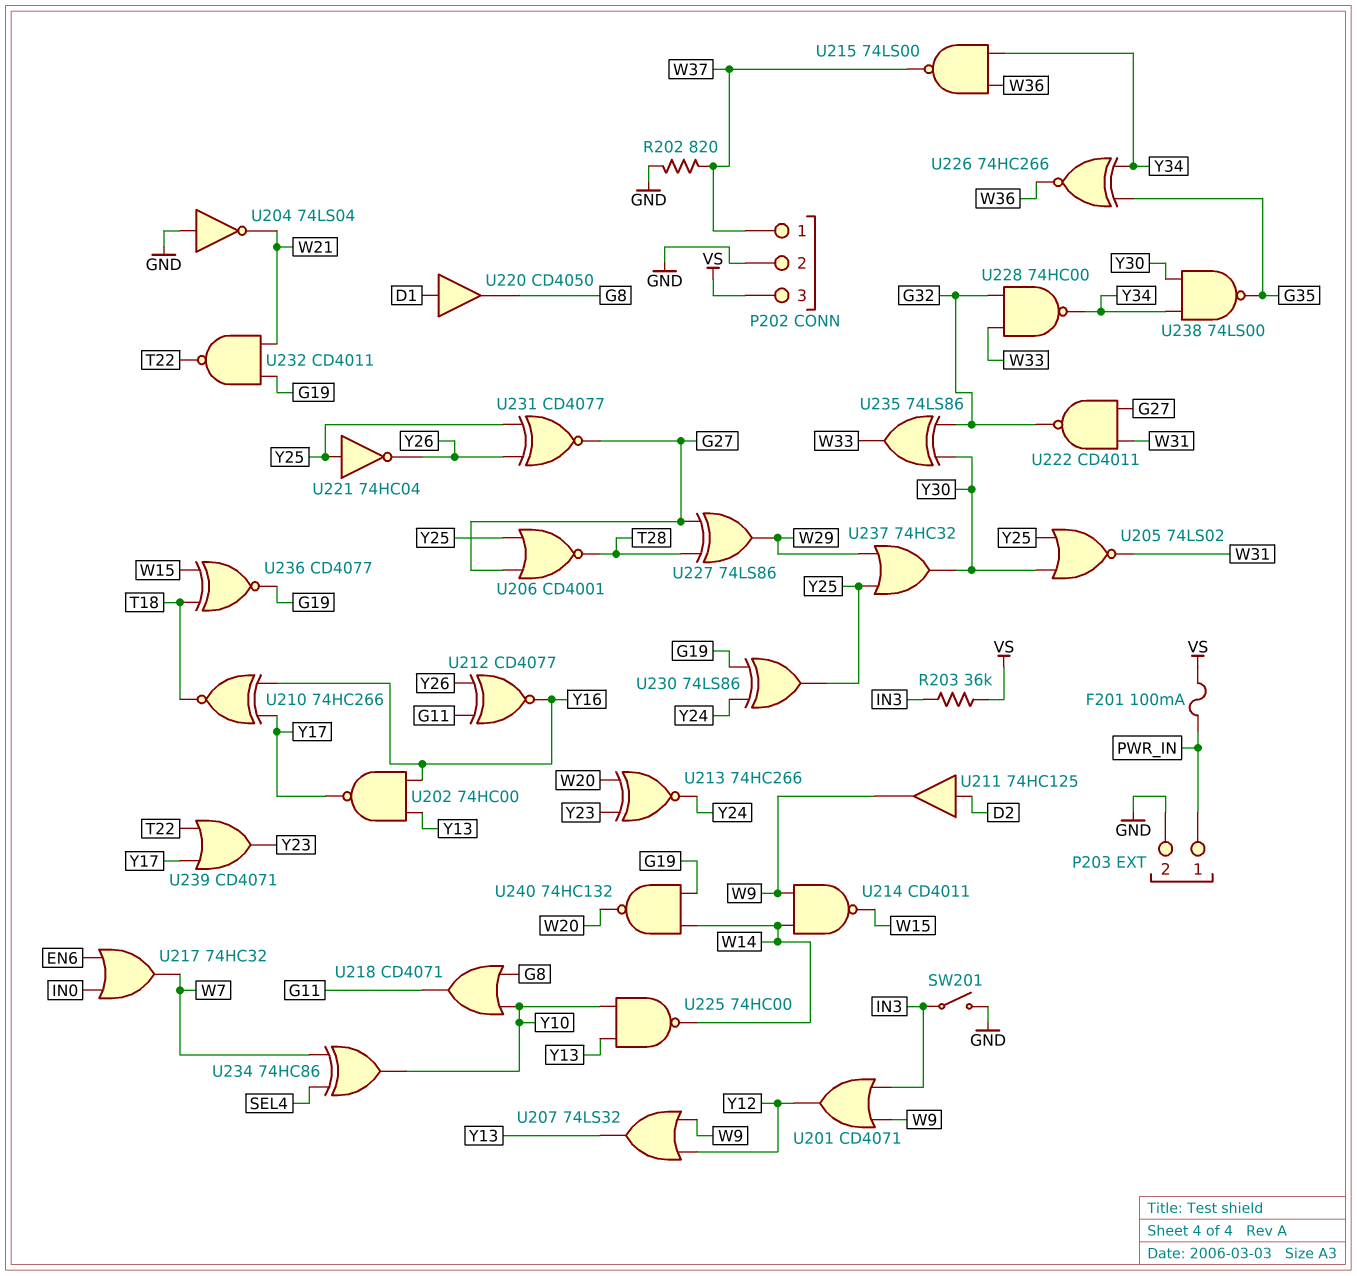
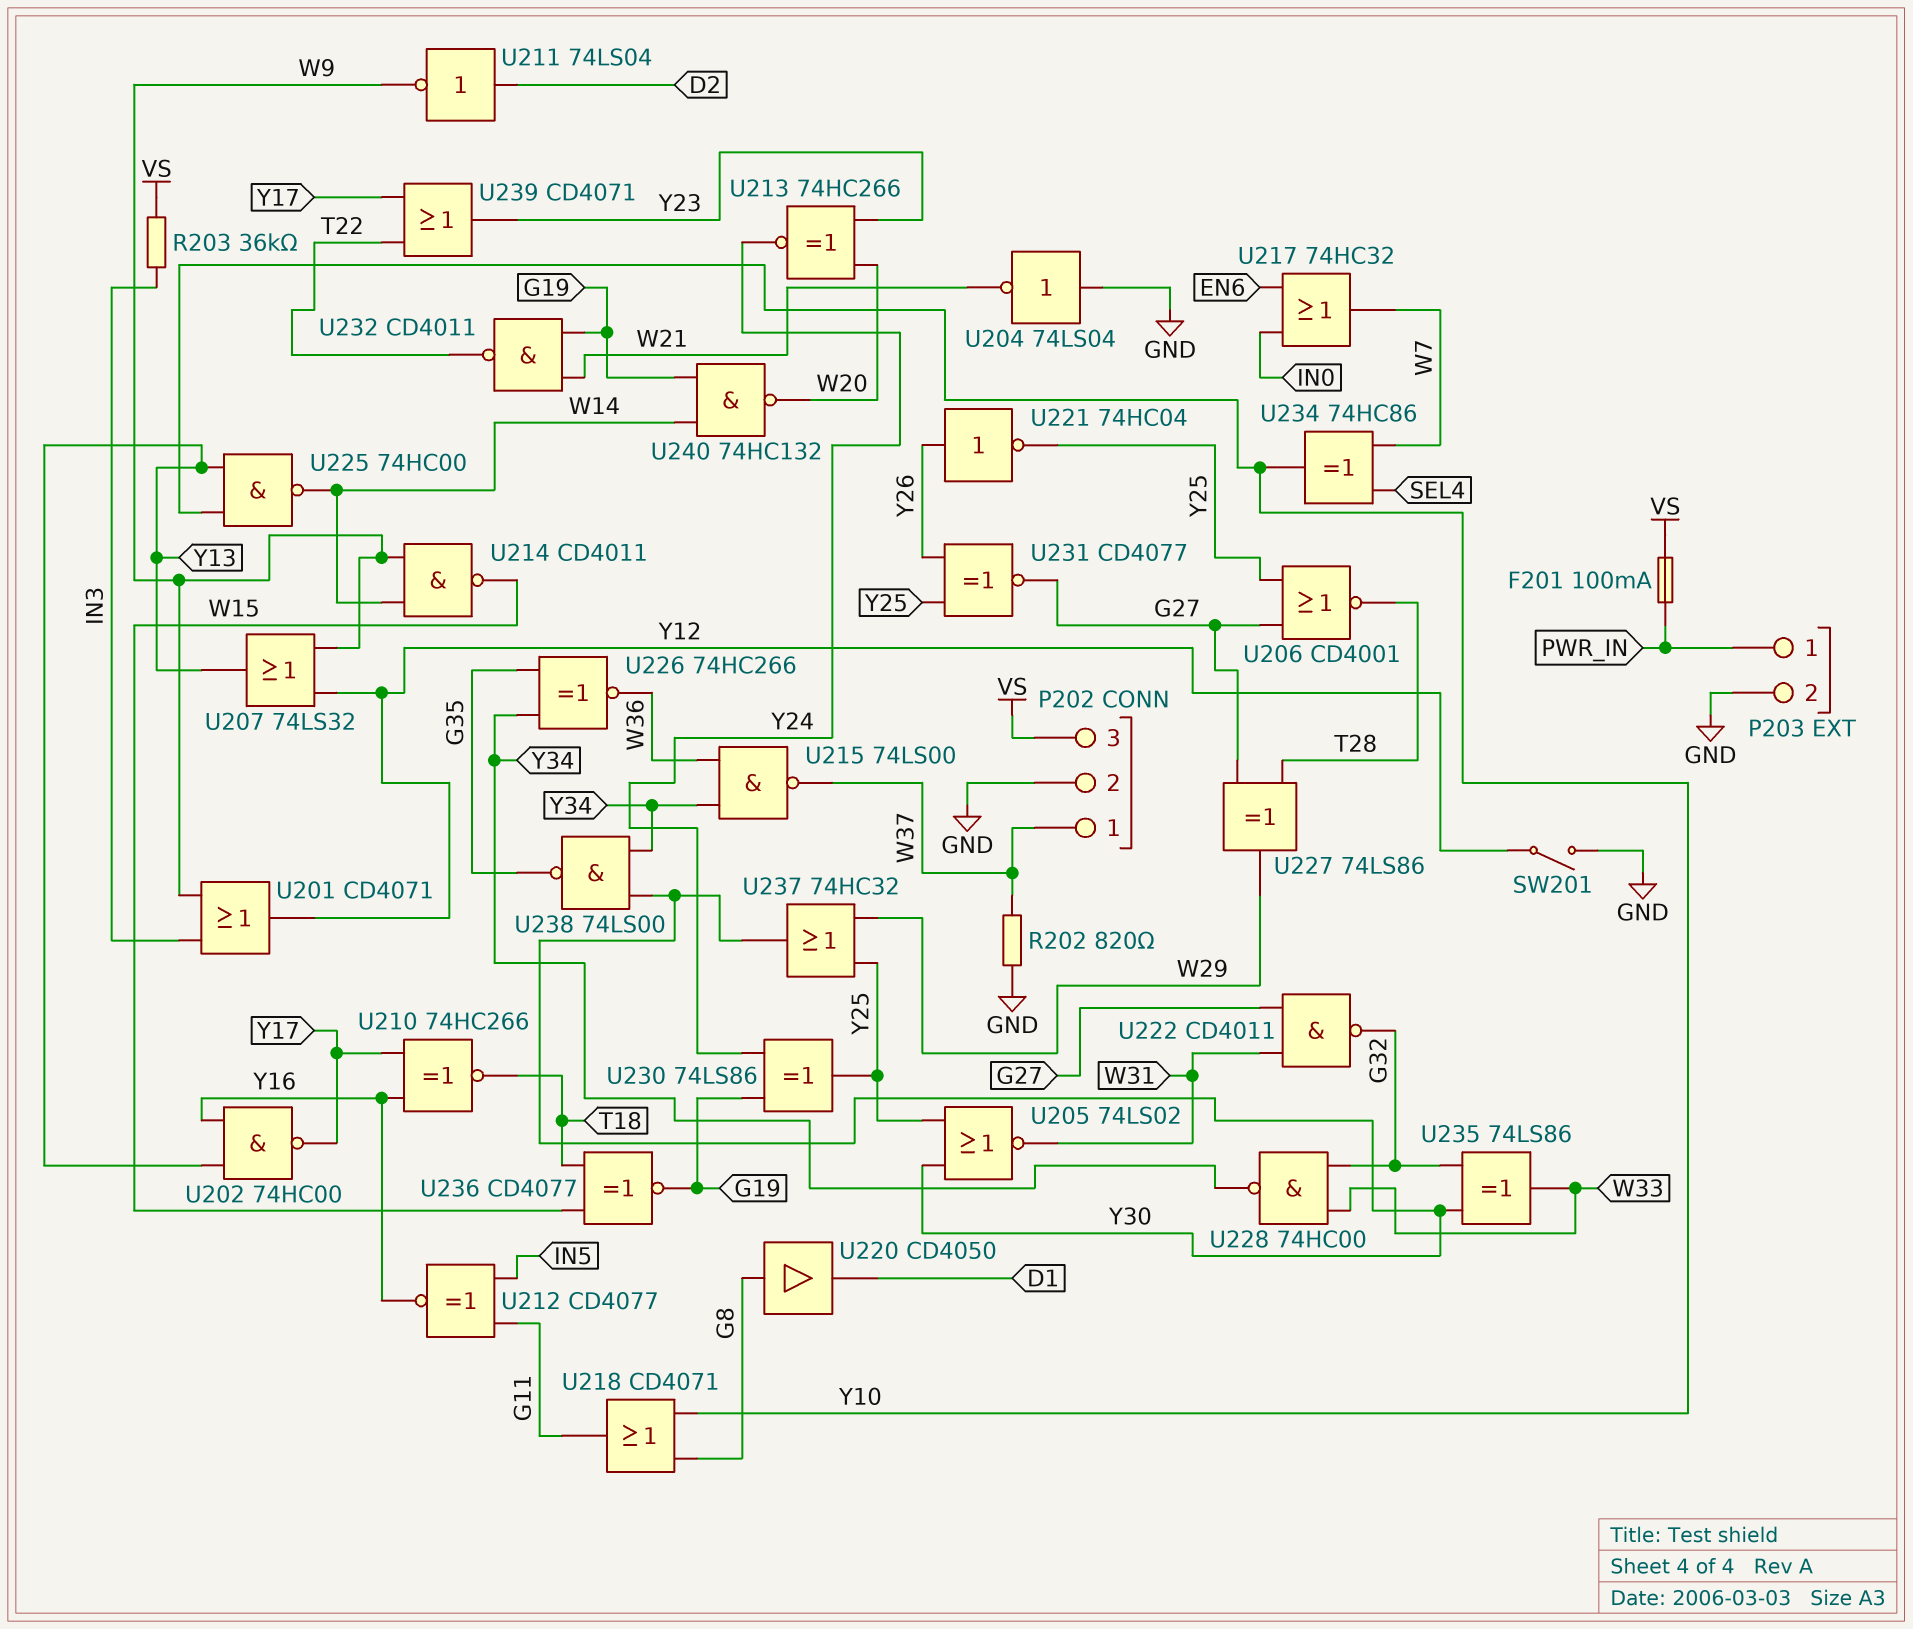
SW201: switch (GND, IN3) -> switch (GND, Y12)
U211: buffer 74HC125 (in D2, out W9) -> NOT 74LS04 (in D2, out W9)
U212: XNOR CD4077 (in G11, in Y26, out Y16) -> XNOR CD4077 (in G11, in IN5, out Y16)
U220: buffer CD4050 (in D1, out G8) -> buffer CD4050 (in G8, out D1)
U221: NOT 74HC04 (in Y25, out Y26) -> NOT 74HC04 (in Y26, out Y25)

